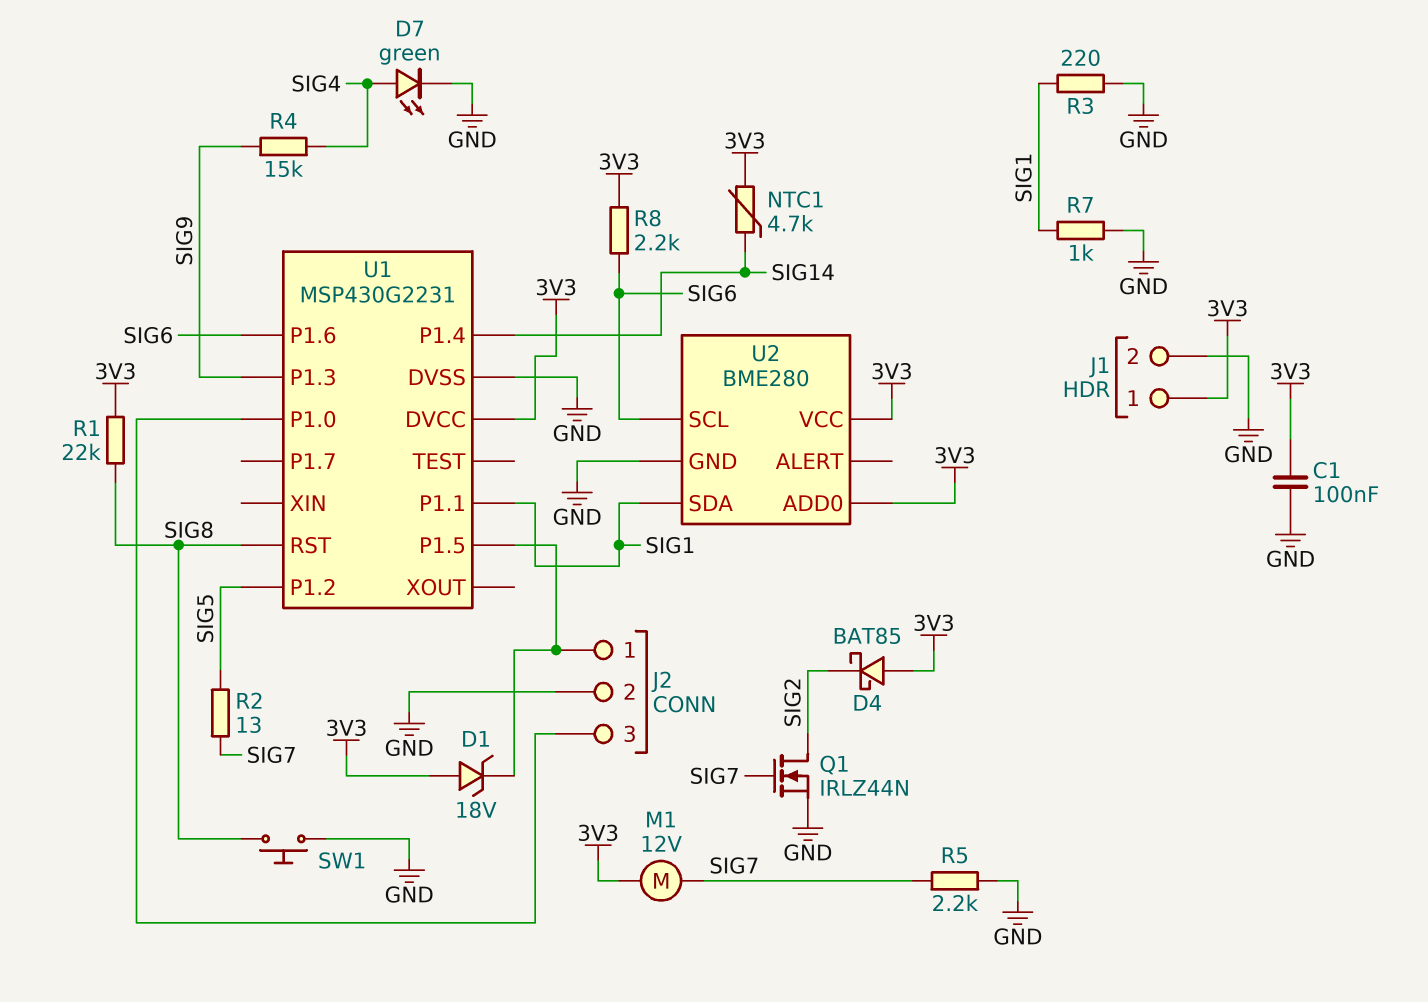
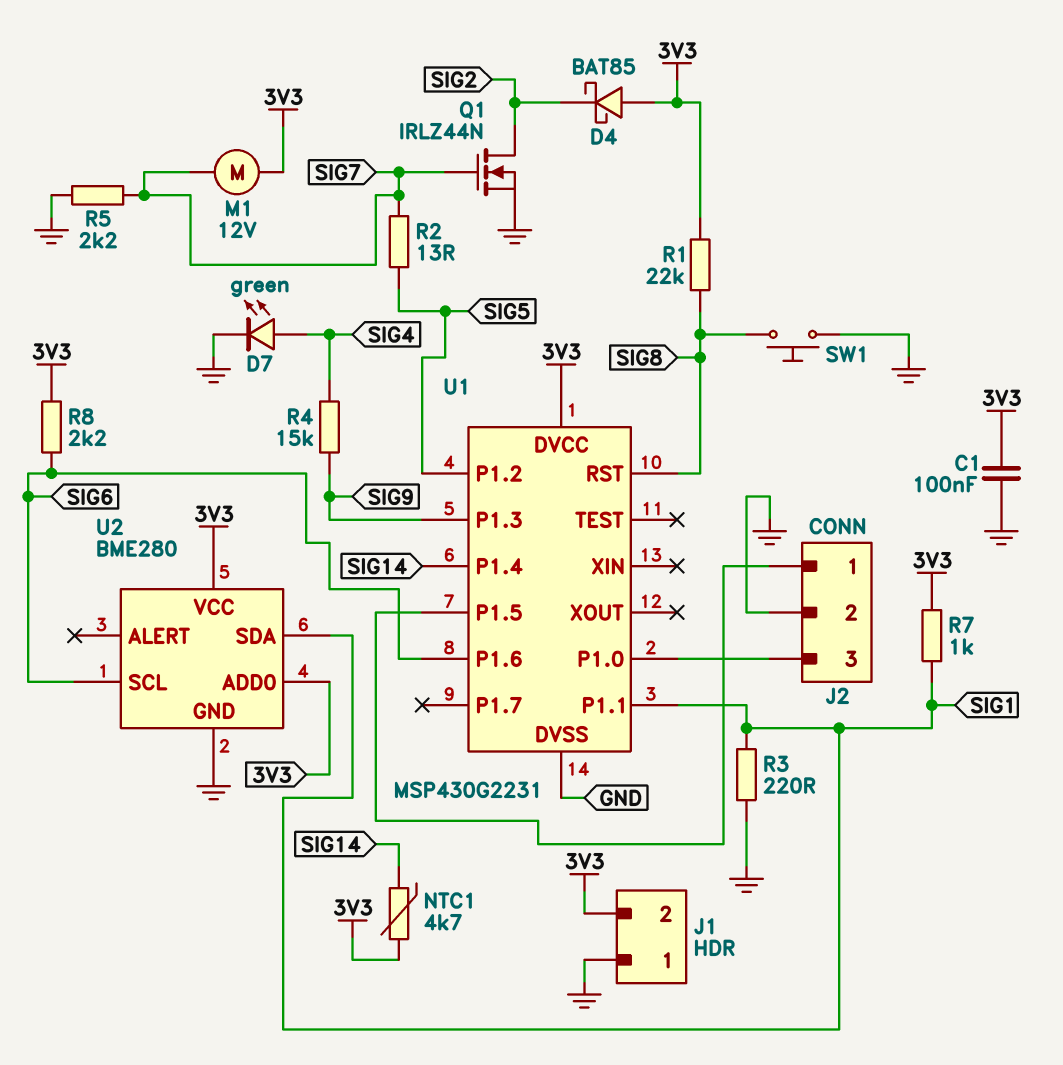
D1: zener 18V (A 3V3, K J2/1) -> none
J1 pin 1: 3V3 -> GND
J1 pin 2: GND -> 3V3
R7: 1k (GND, SIG1) -> 1k (3V3, SIG1)

